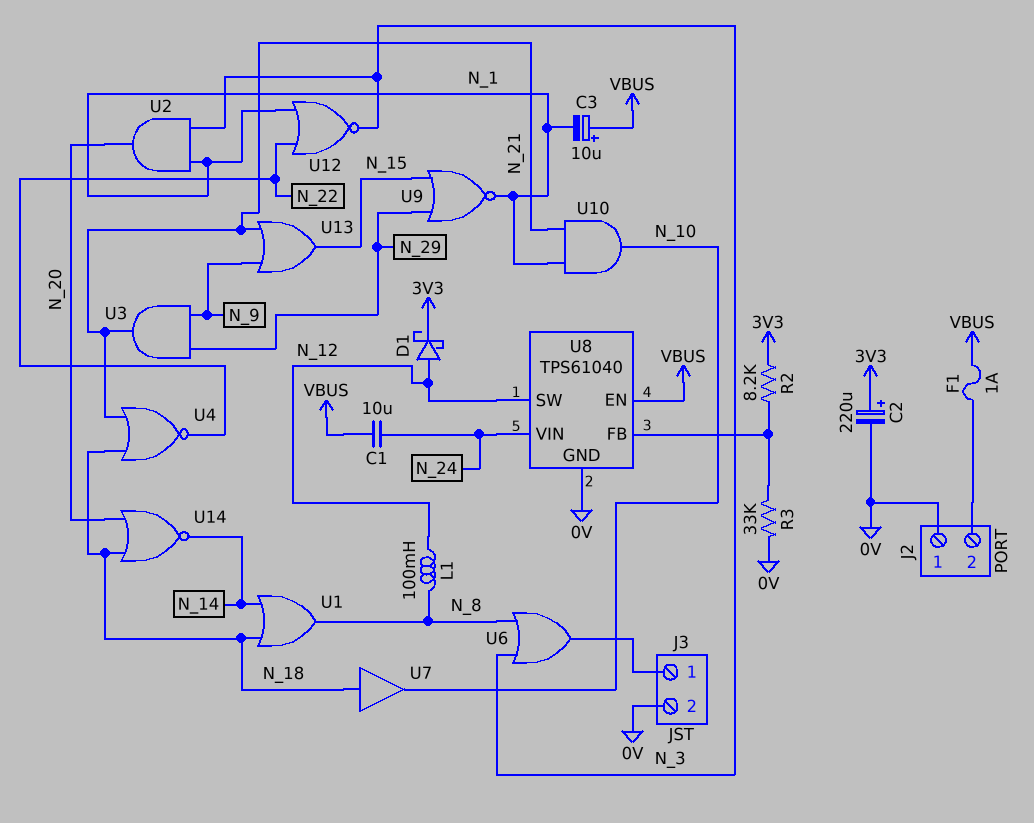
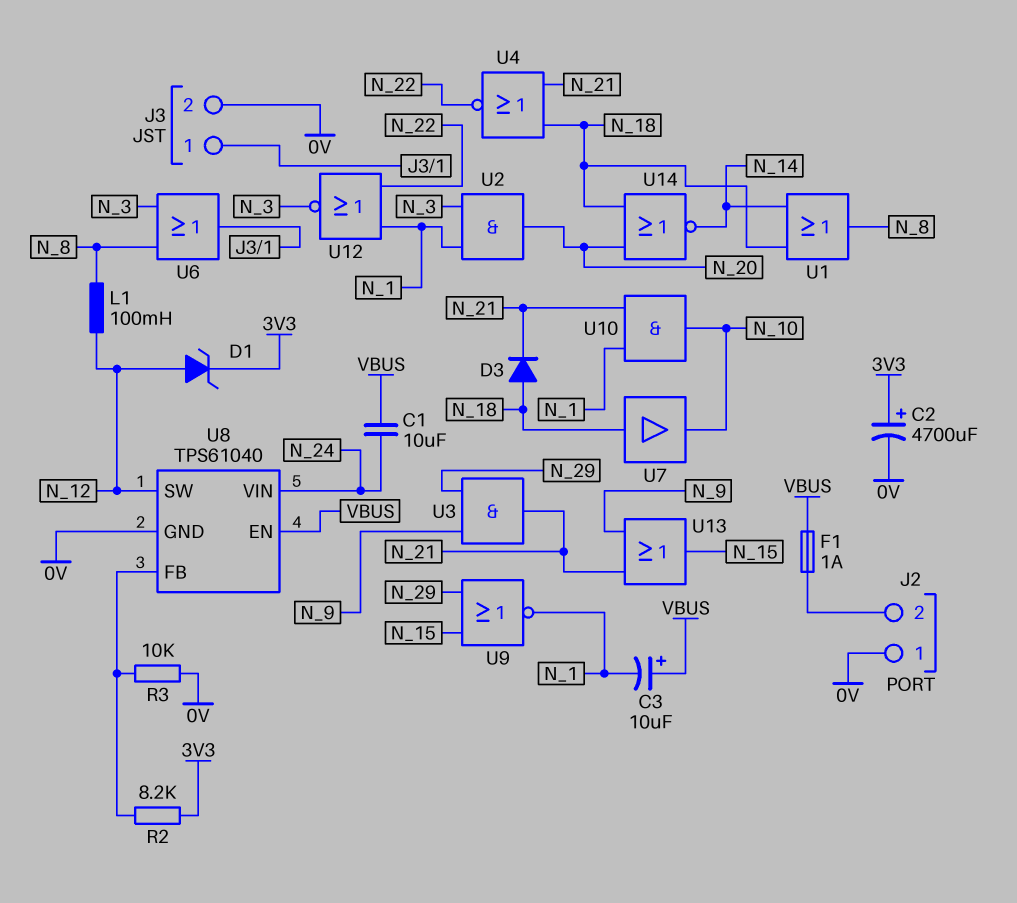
C2: 220uF (plus 3V3, minus 0V) -> 4700uF (plus 3V3, minus 0V)
D1: schottky (A N_12, K 3V3) -> zener (A N_12, K 3V3)
D3: none -> diode (A N_18, K N_21)
R3: 33k (0V, U8/FB) -> 10k (0V, U8/FB)

